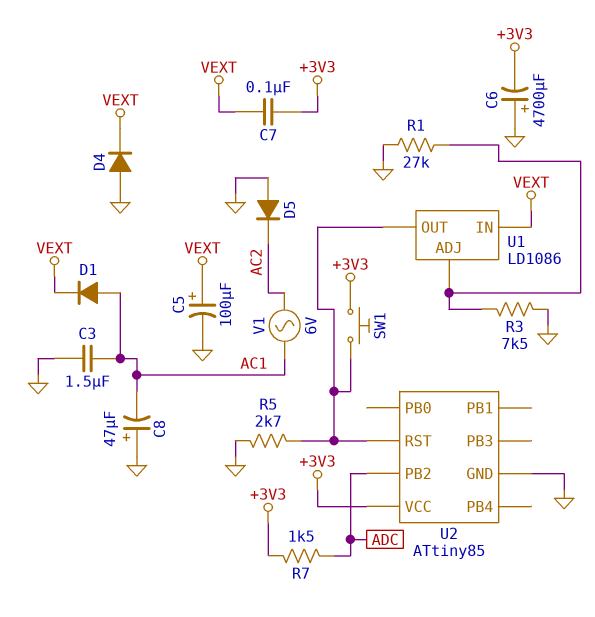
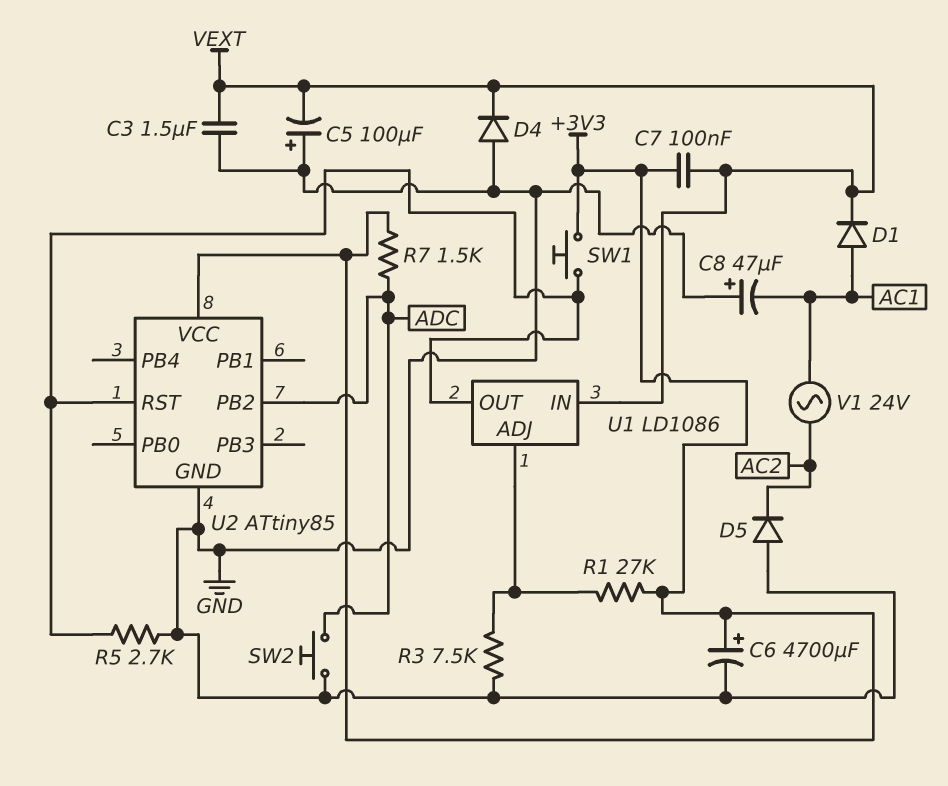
C3: 1.5uF (AC1, GND) -> 1.5uF (GND, VEXT)
C5: 100uF (plus VEXT, minus GND) -> 100uF (plus GND, minus VEXT)
C6: 4700uF (plus GND, minus +3V3) -> 4700uF (plus +3V3, minus GND)
R1: 27k (GND, U1/ADJ) -> 27k (+3V3, U1/ADJ)
SW2: none -> button (ADC, GND)
V1: AC 6V (AC1, AC2) -> AC 24V (AC1, AC2)

